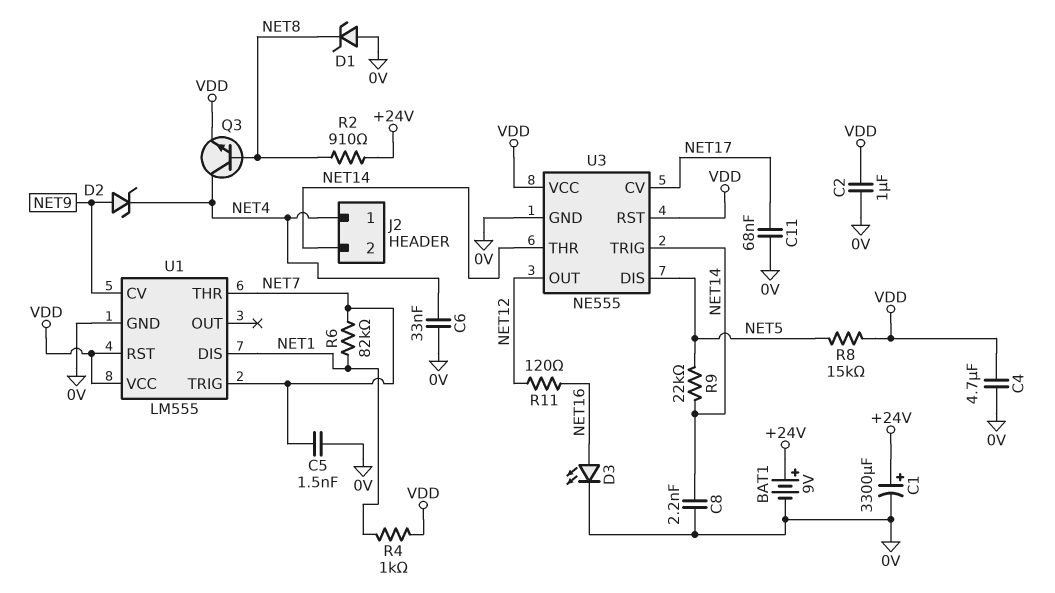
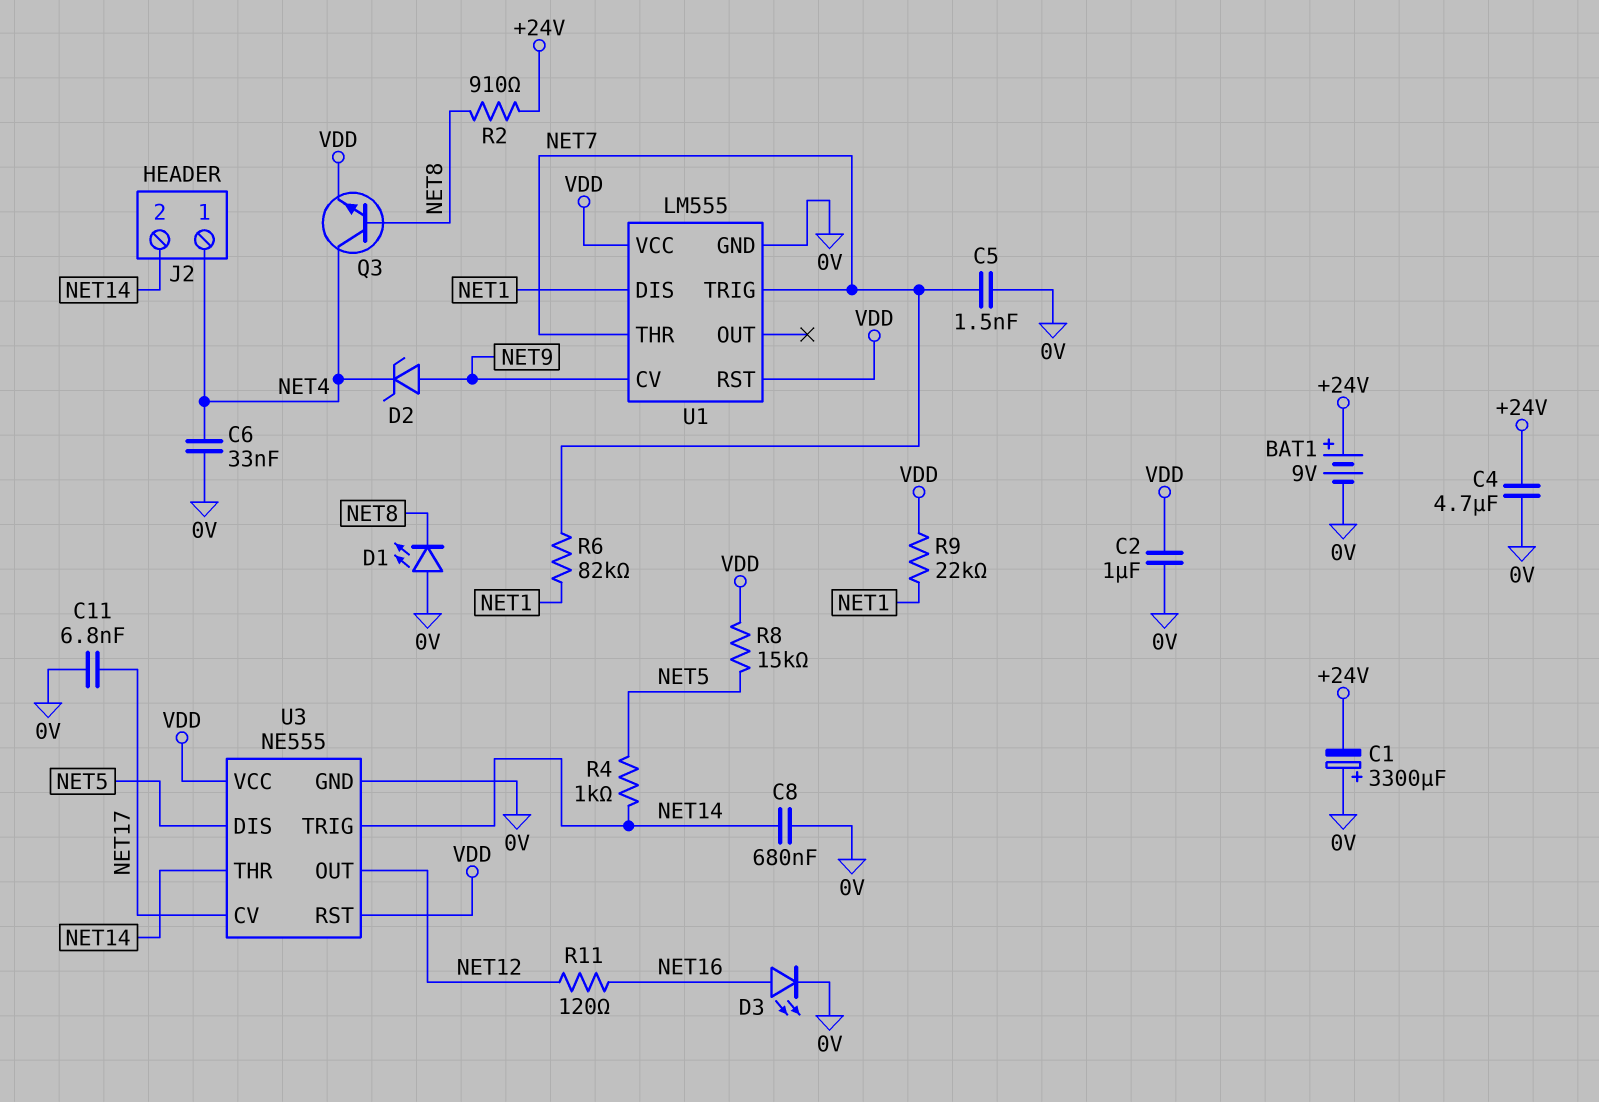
C1: 3300uF (plus +24V, minus 0V) -> 3300uF (plus 0V, minus +24V)
C4: 4.7uF (0V, VDD) -> 4.7uF (+24V, 0V)
C8: 2.2nF (0V, NET14) -> 680nF (0V, NET14)
C11: 68nF (0V, NET17) -> 6.8nF (0V, NET17)
D1: zener (A 0V, K NET8) -> LED (A 0V, K NET8)
R4: 1k (NET1, VDD) -> 1k (NET5, NET14)
R9: 22k (NET5, NET14) -> 22k (NET1, VDD)

